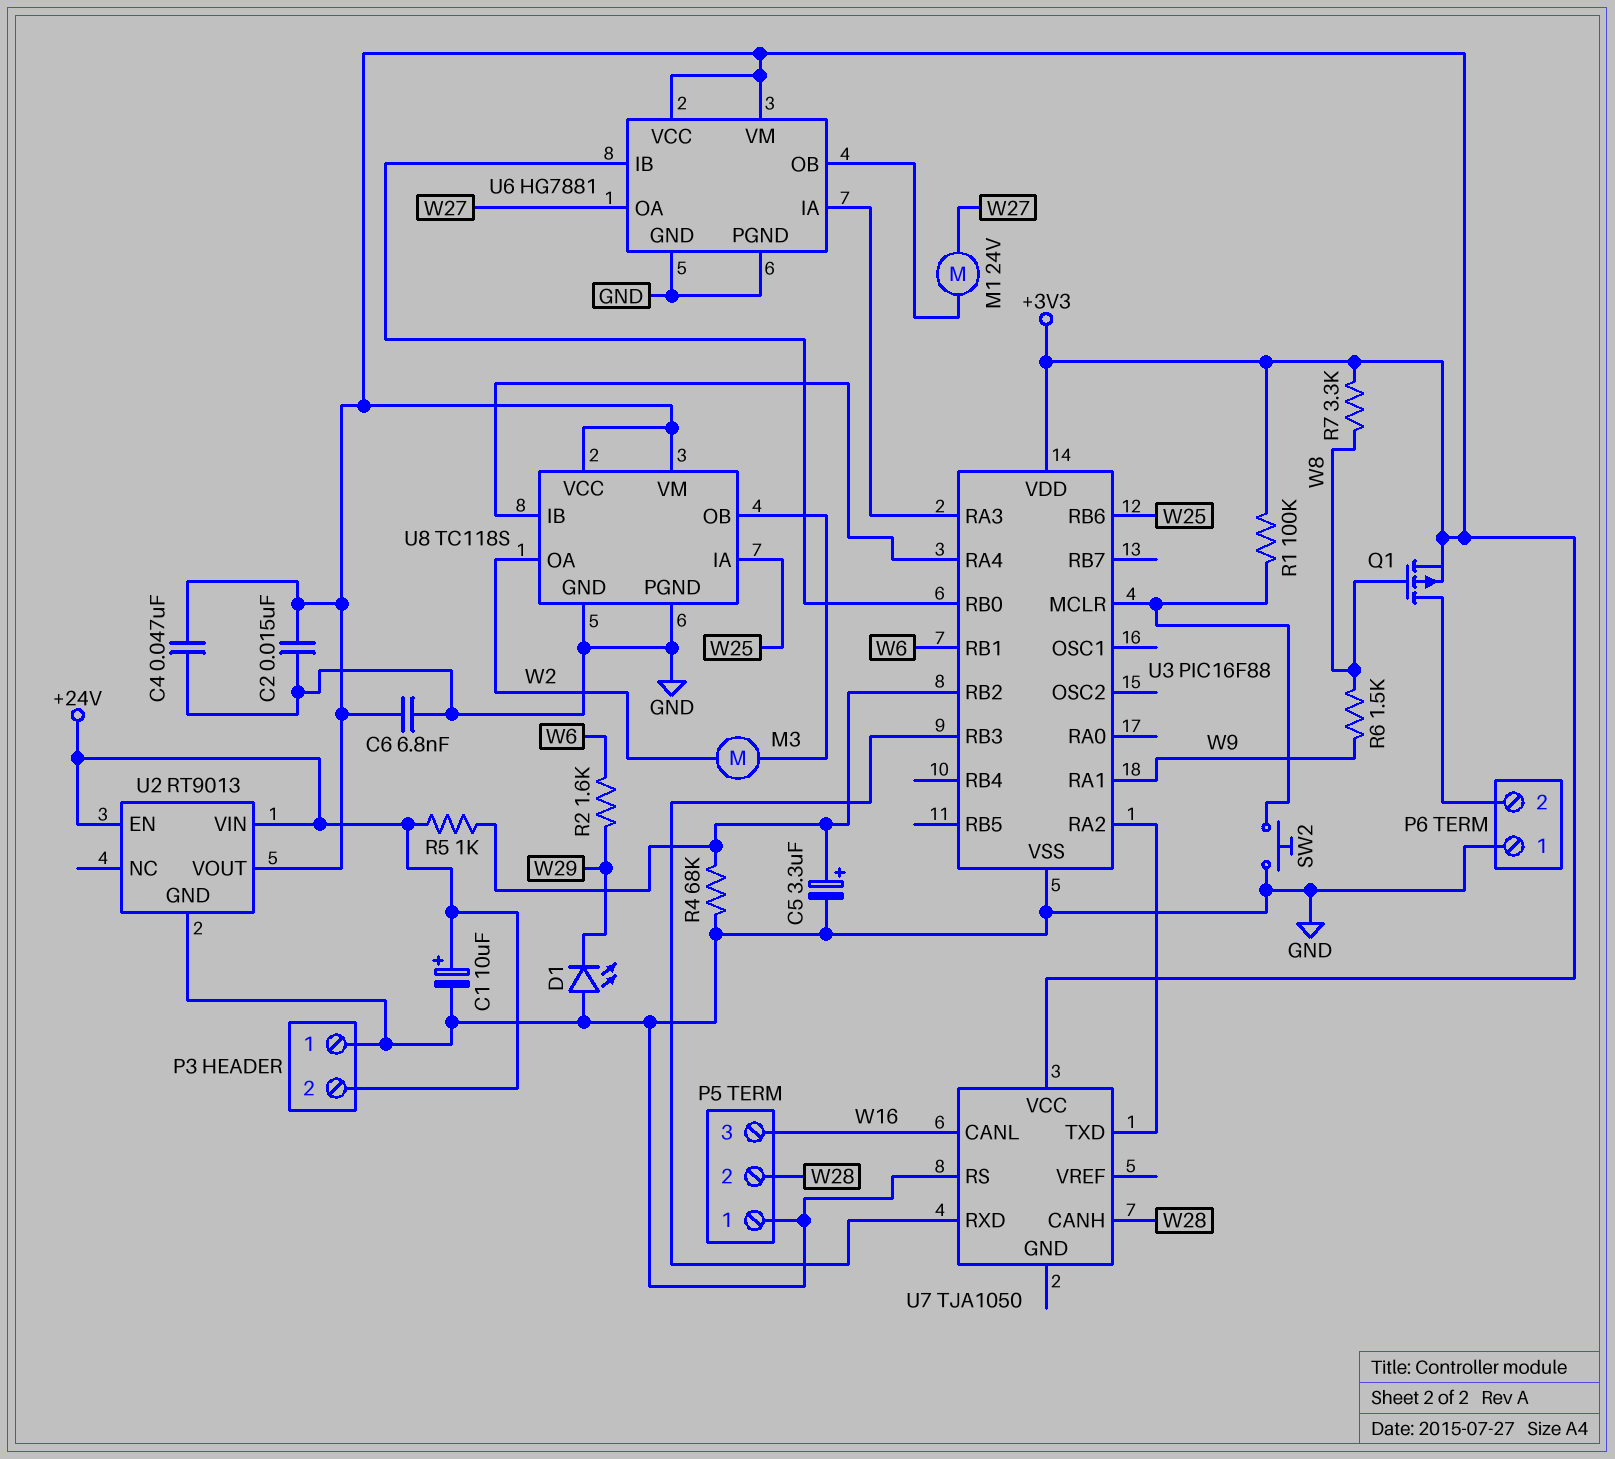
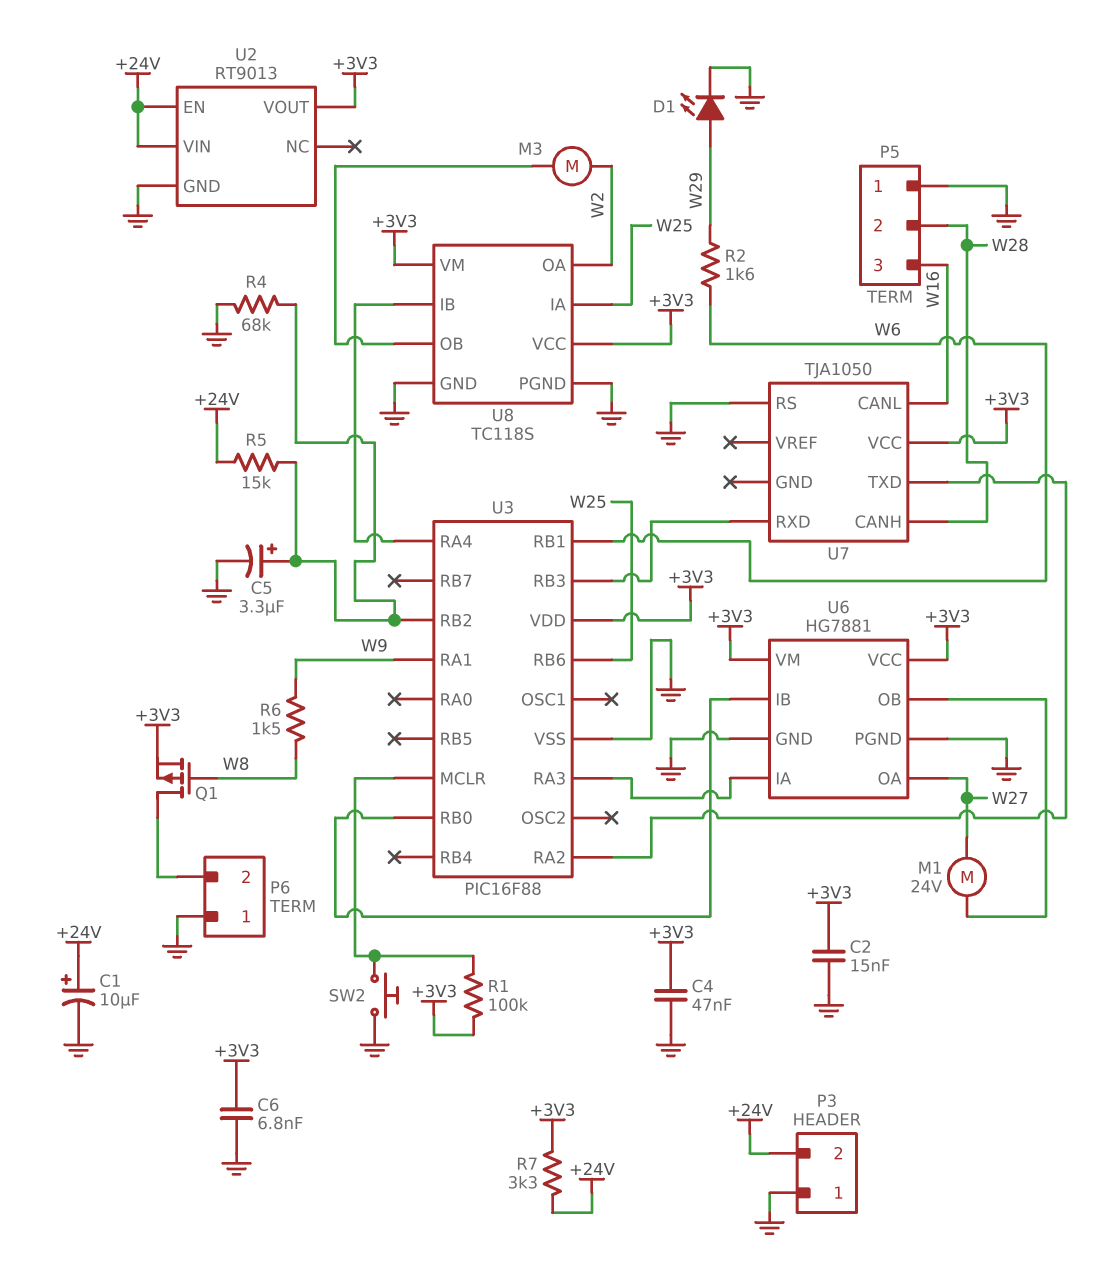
D1: LED (A GND, K W29) -> LED (A W29, K GND)
R5: 1k (+24V, U3/RB2) -> 15k (+24V, U3/RB2)
R7: 3.3k (+3V3, W8) -> 3.3k (+3V3, +24V)

